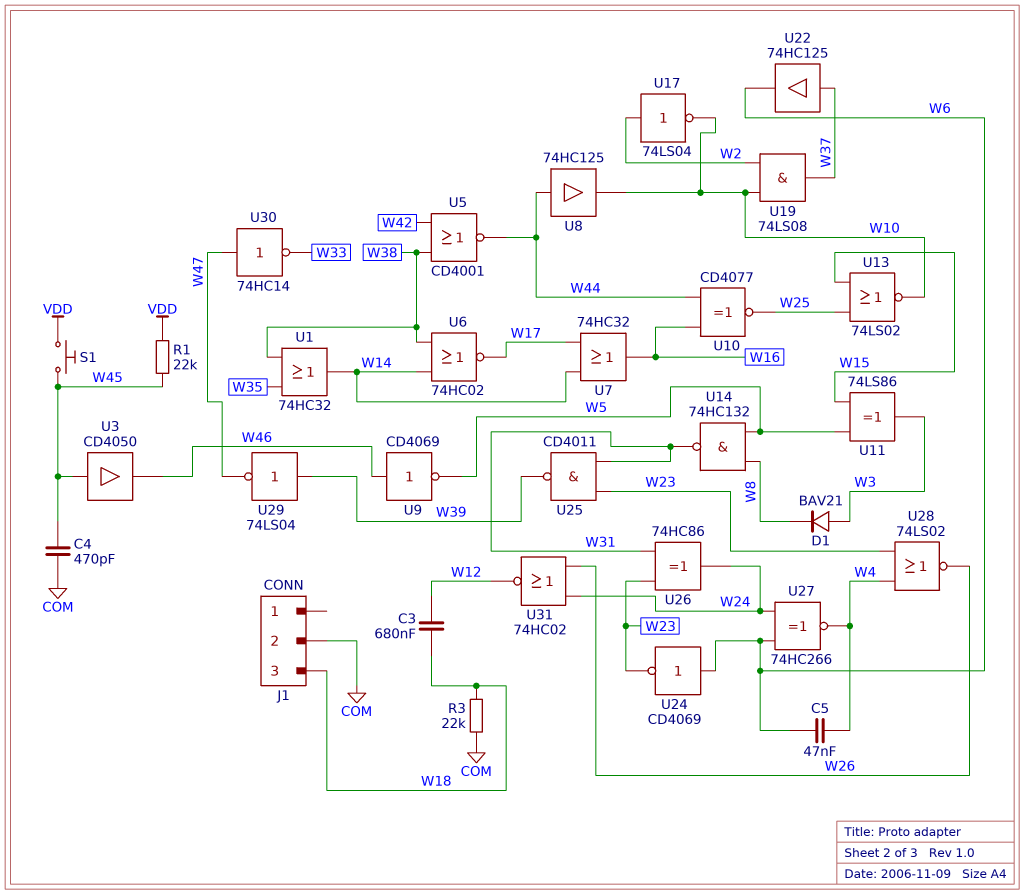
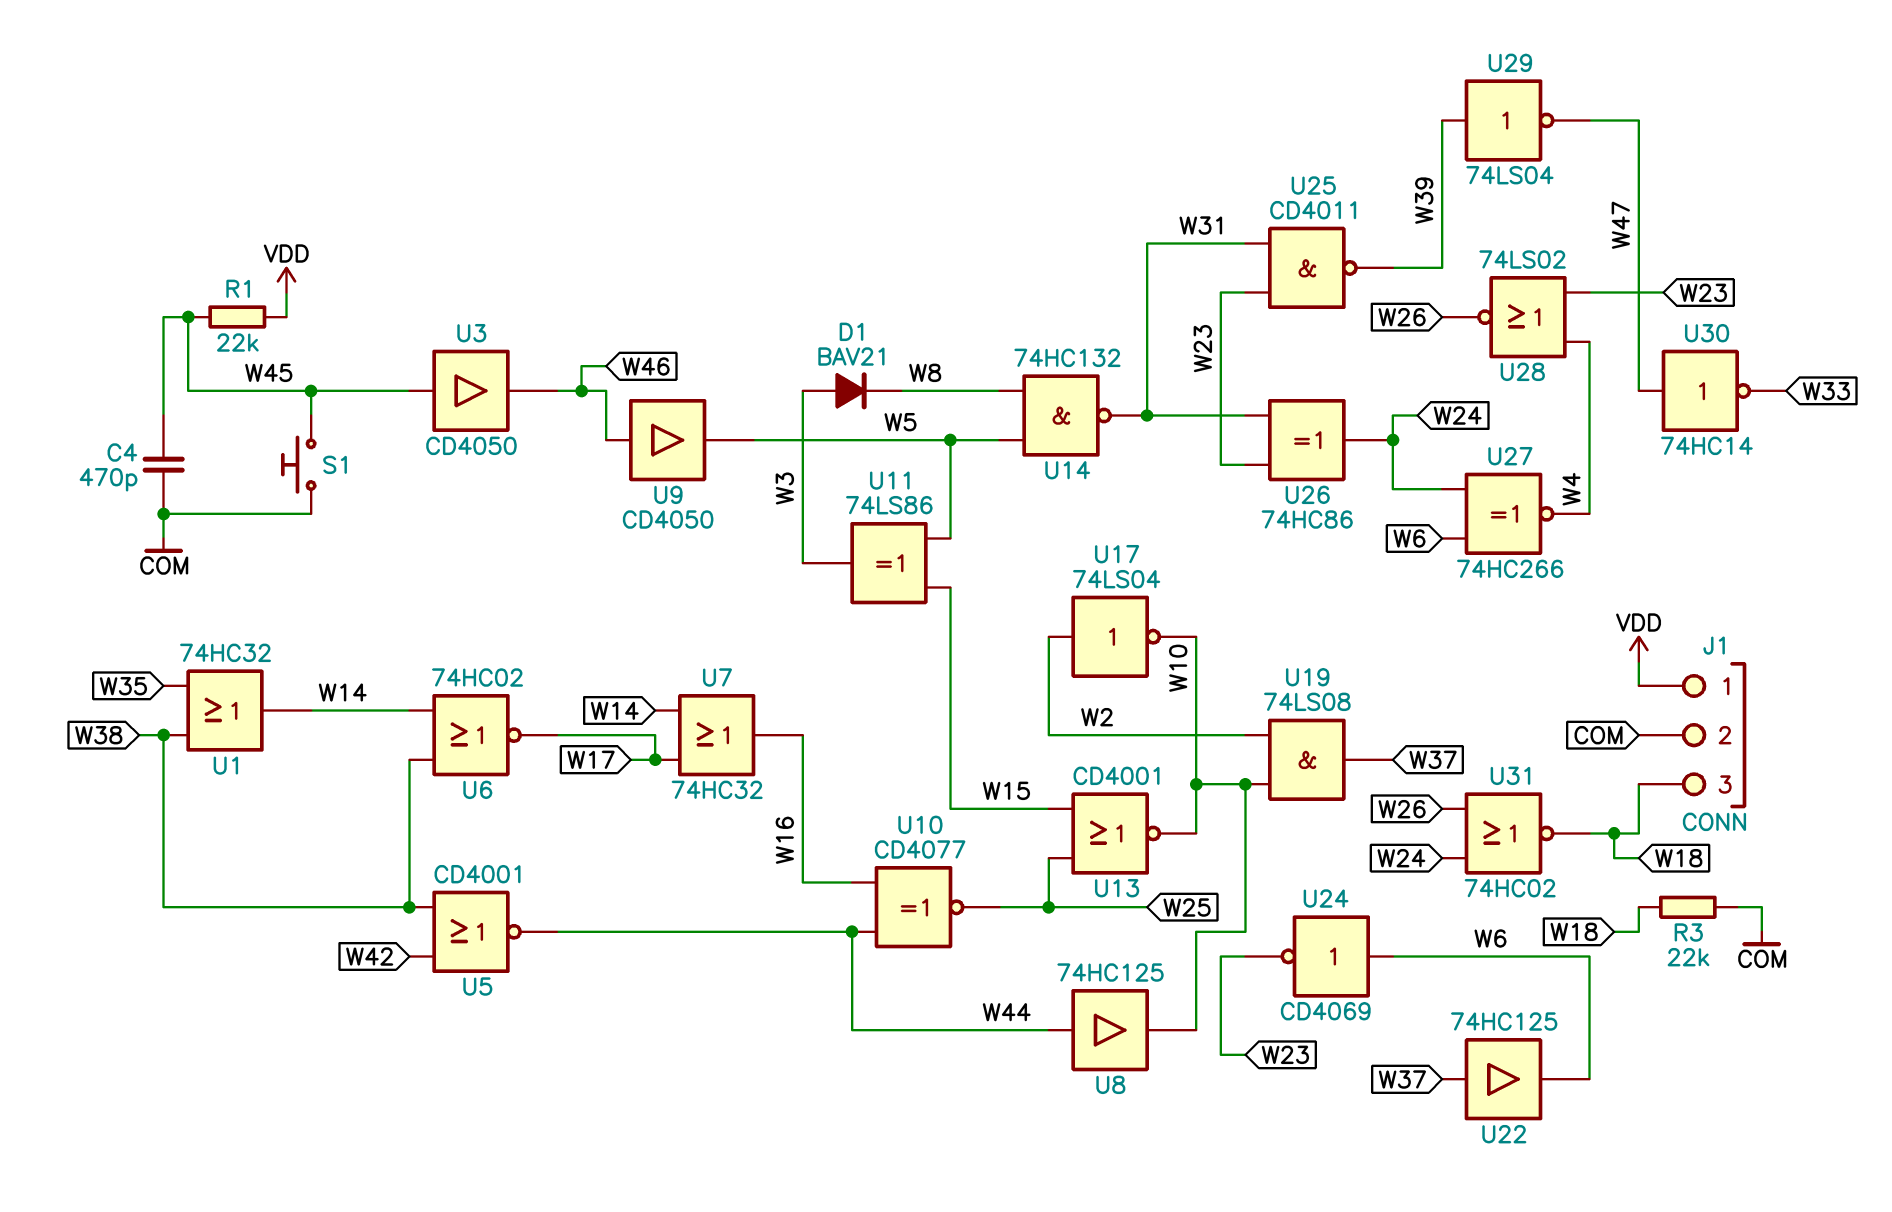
C3: 680nF (W12, W18) -> none
C5: 47nF (W4, W6) -> none
J1 pin 1: none -> VDD
S1: button (VDD, W45) -> button (COM, W45)
U9: NOT CD4069 (in W46, out W5) -> buffer CD4050 (in W46, out W5)
U13: NOR 74LS02 (in W15, in W25, out W10) -> NOR CD4001 (in W15, in W25, out W10)
U31: NOR 74HC02 (in W24, in W26, out W12) -> NOR 74HC02 (in W24, in W26, out W18)

